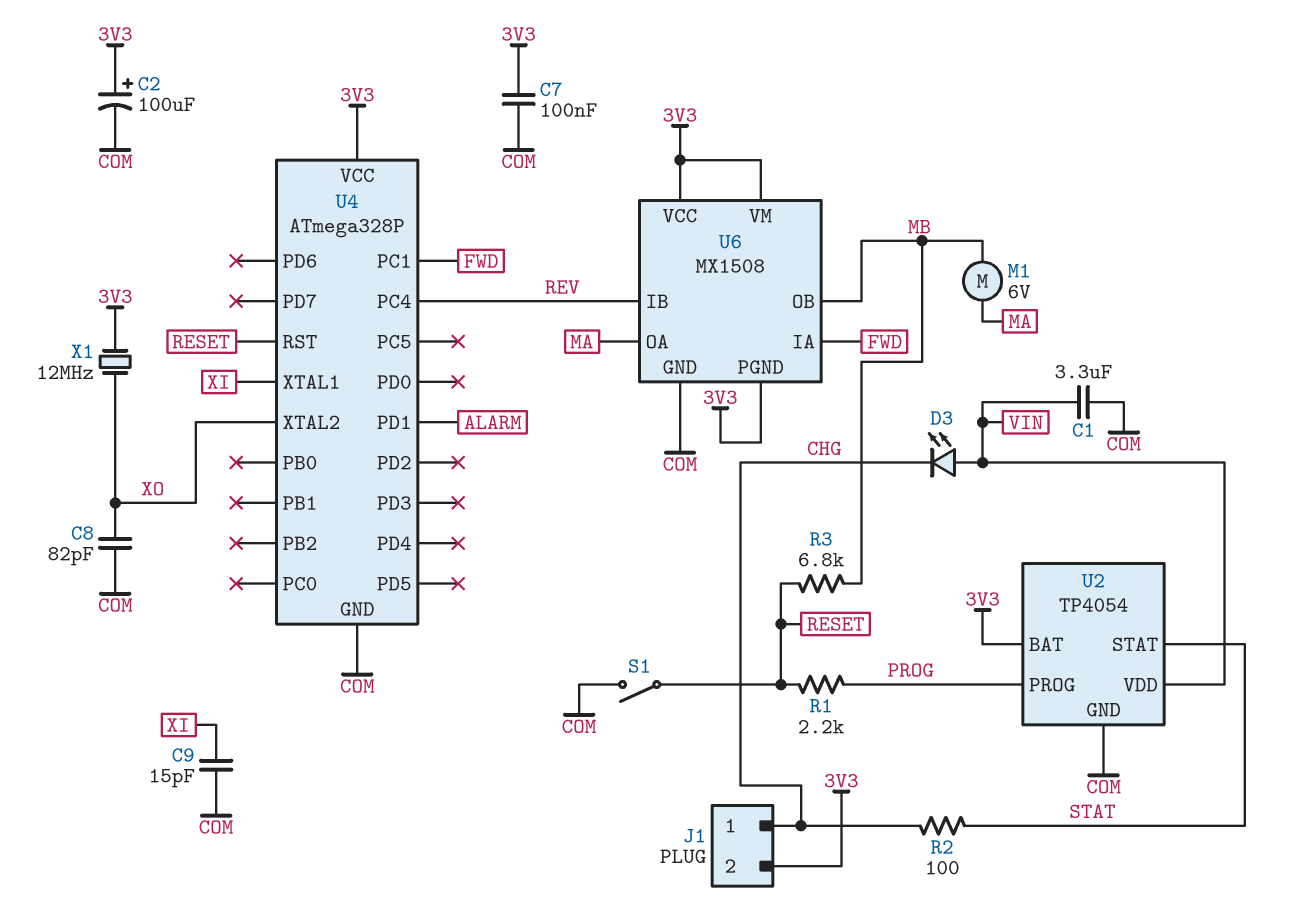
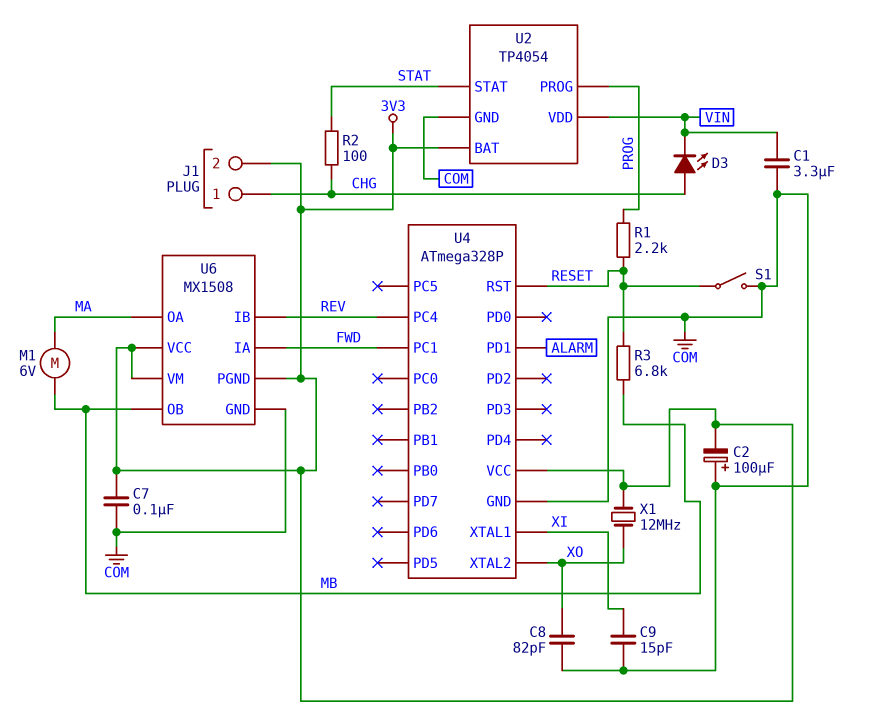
C2: 100uF (plus 3V3, minus COM) -> 100uF (plus COM, minus 3V3)
D3: LED (A VIN, K CHG) -> LED (A CHG, K VIN)

